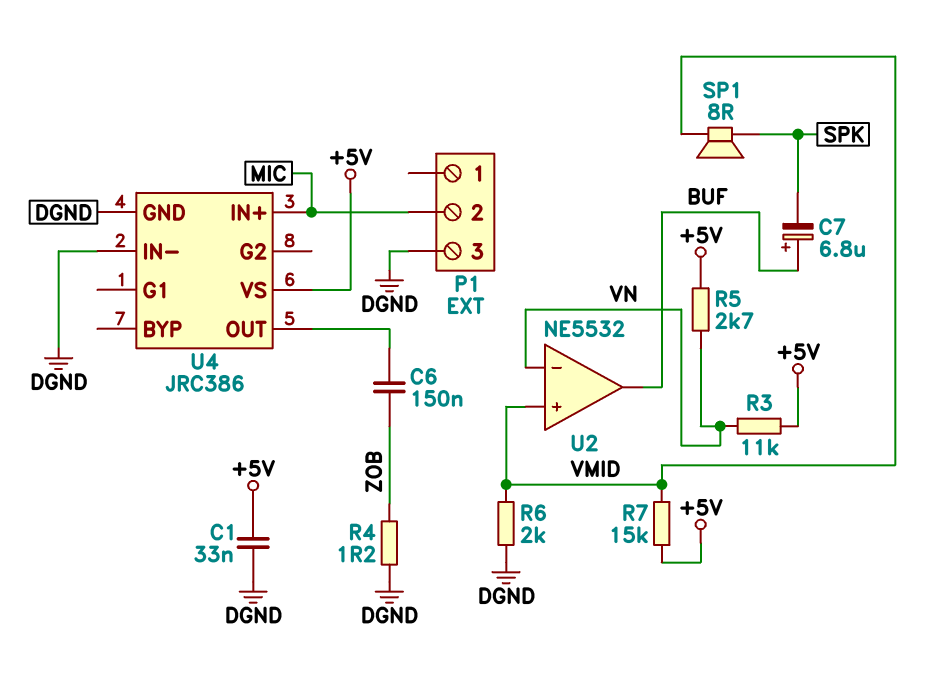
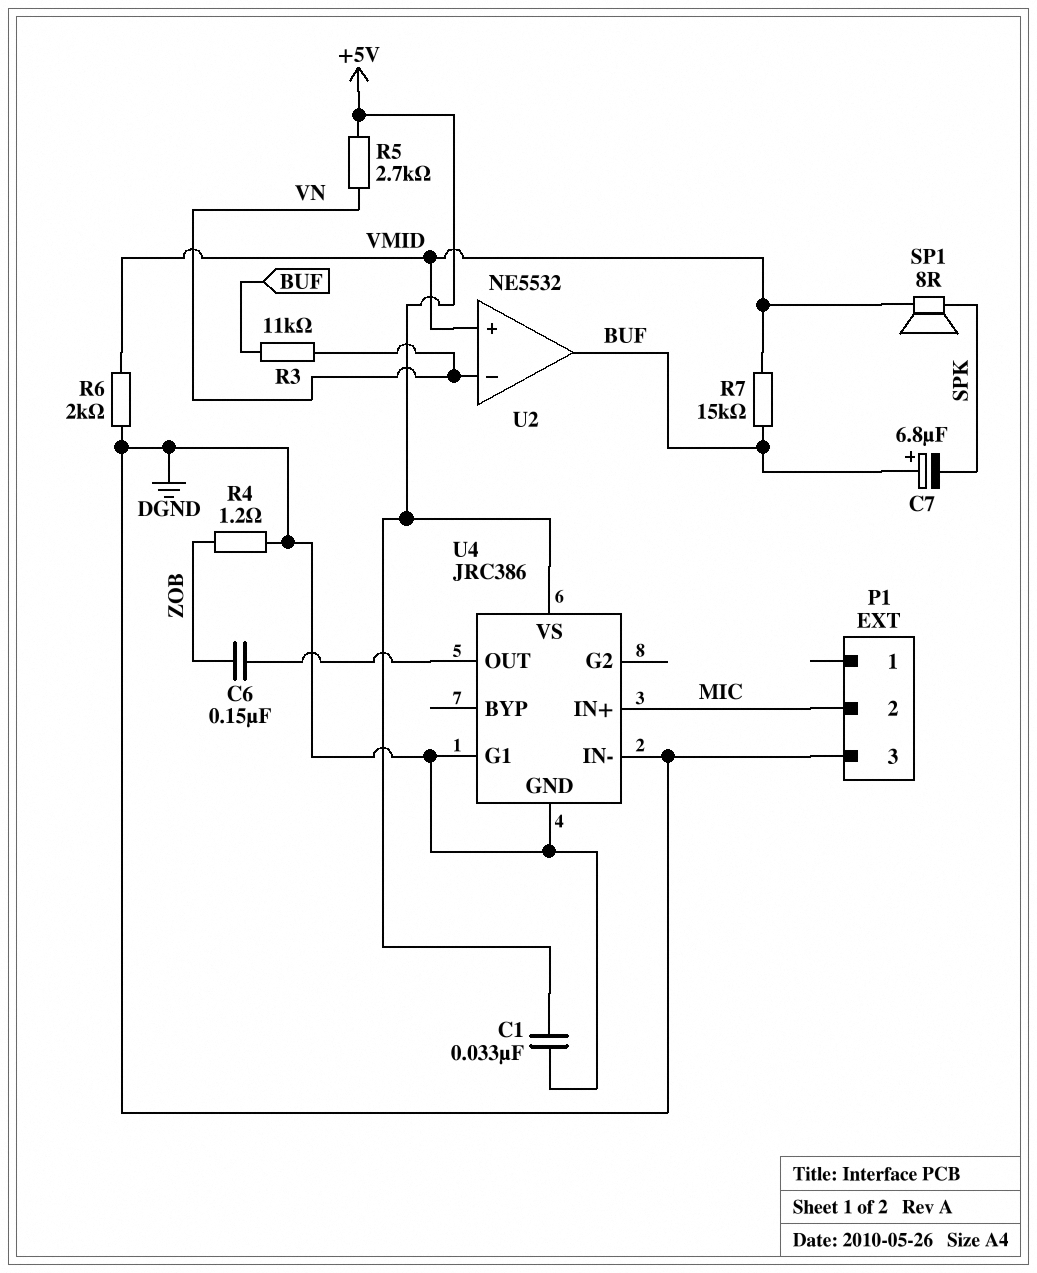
R3: 11k (+5V, VN) -> 11k (BUF, VN)
R7: 15k (+5V, VMID) -> 15k (BUF, VMID)
U4 pin G1: none -> DGND

